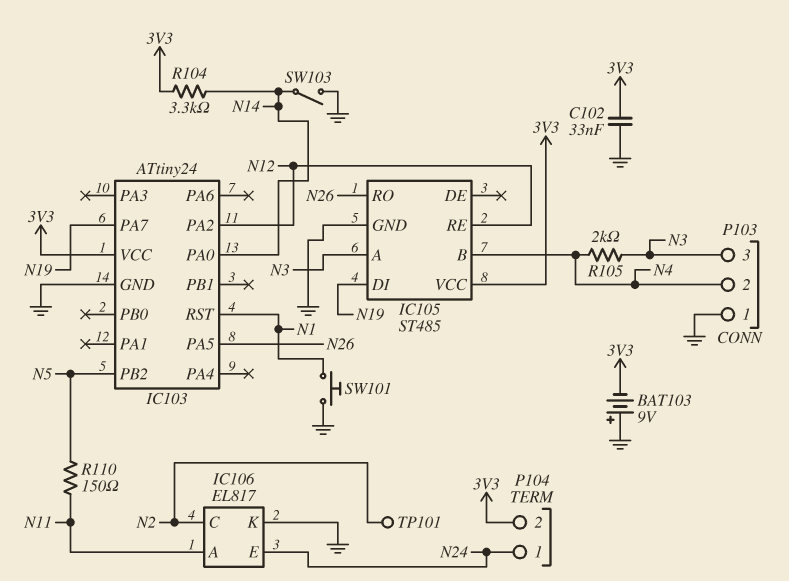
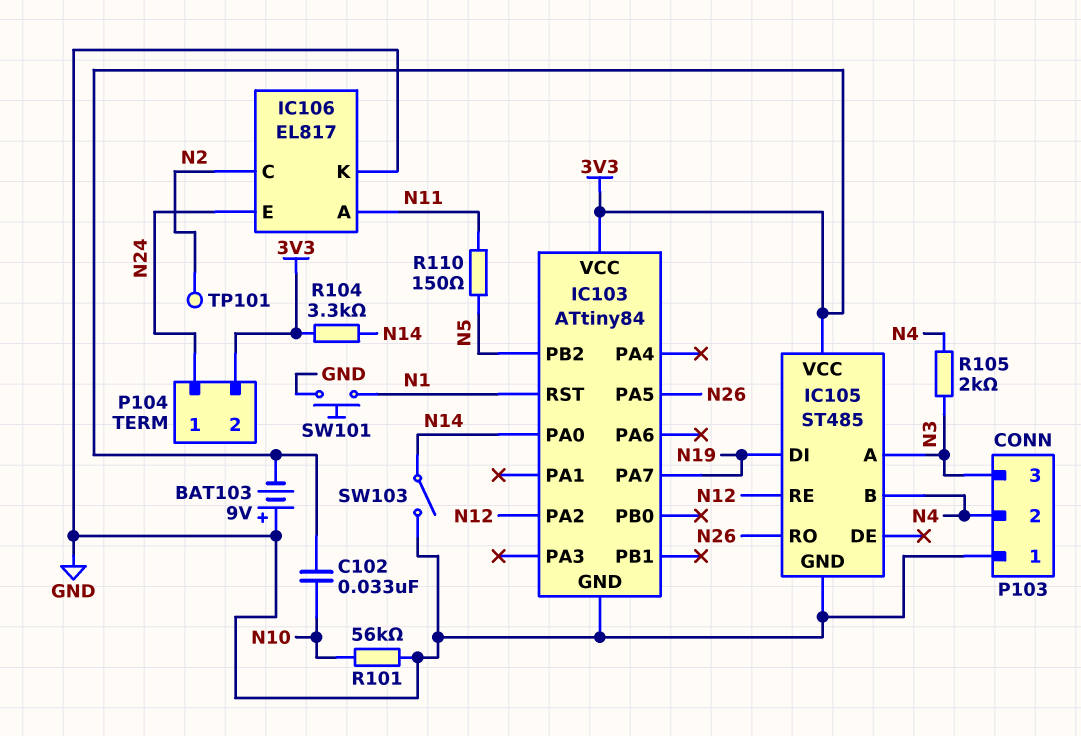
C102: 33nF (3V3, GND) -> 33nF (3V3, N10)
IC103: ATtiny24 -> ATtiny84
R101: none -> 56k (GND, N10)

